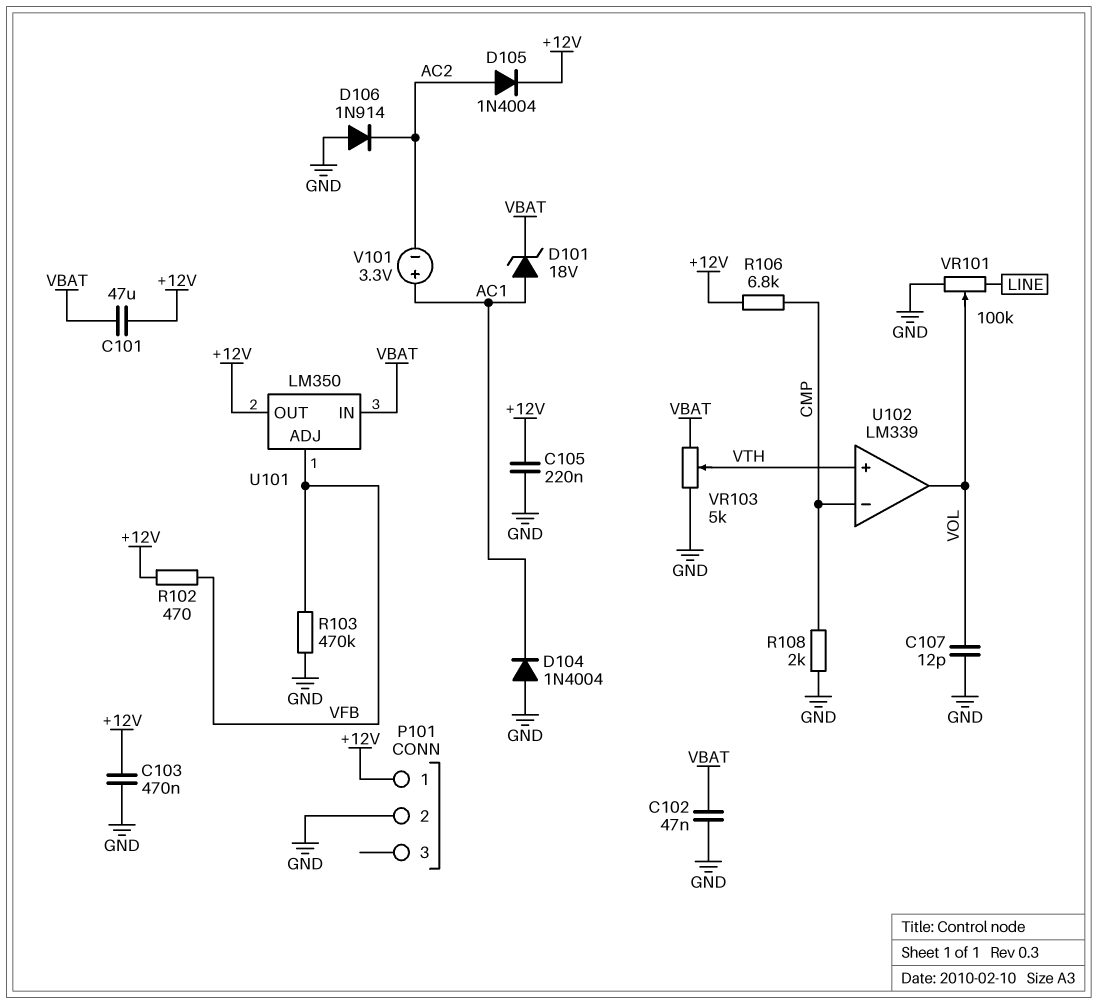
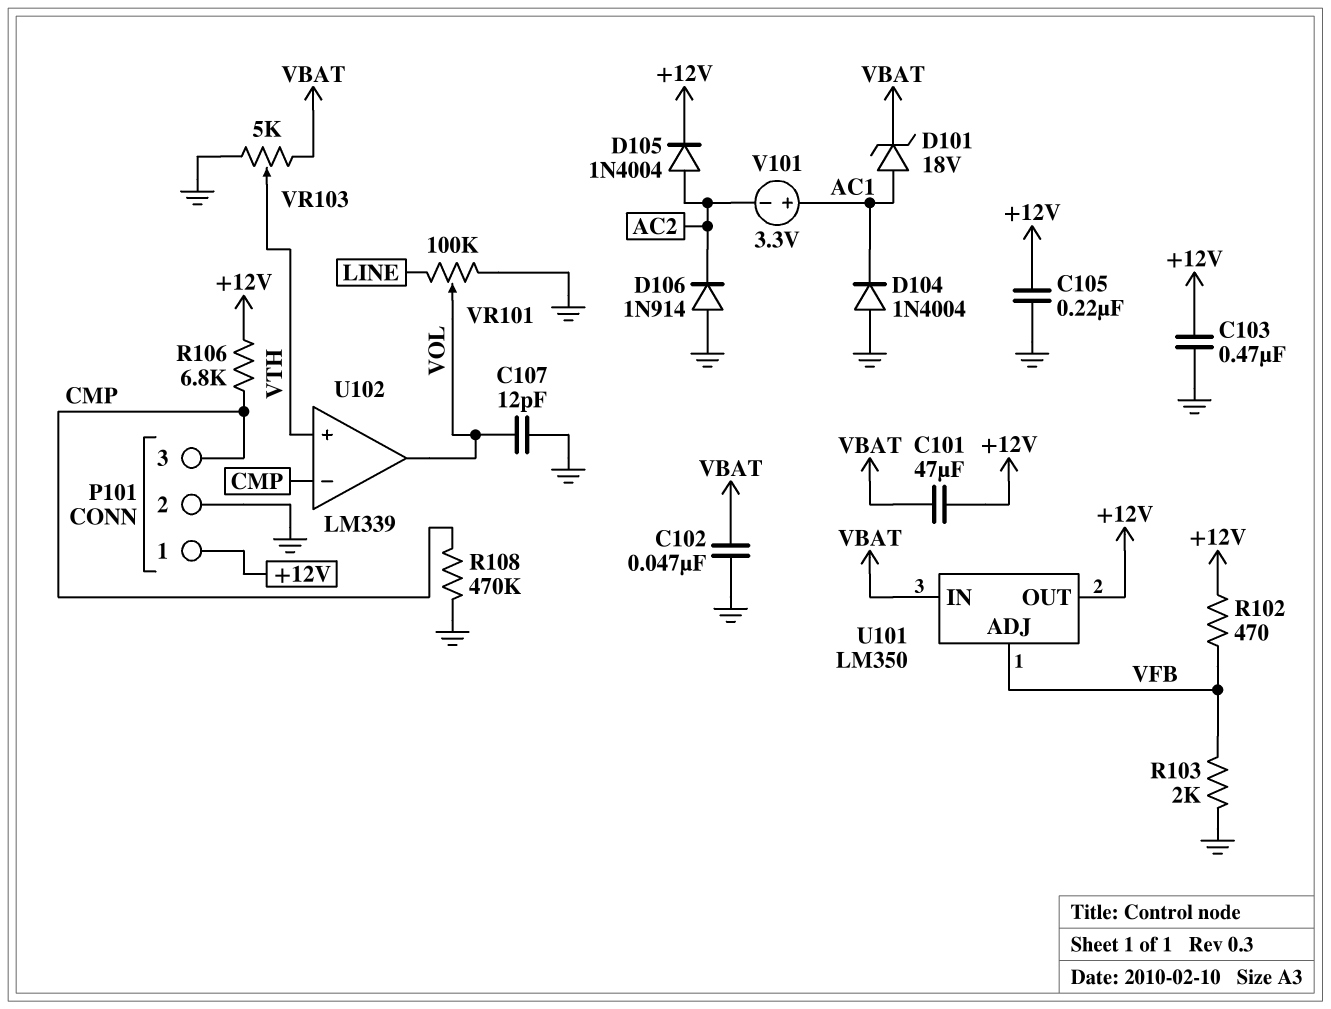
P101 pin 3: none -> CMP
R103: 470k (GND, VFB) -> 2k (GND, VFB)
R108: 2k (CMP, GND) -> 470k (CMP, GND)

